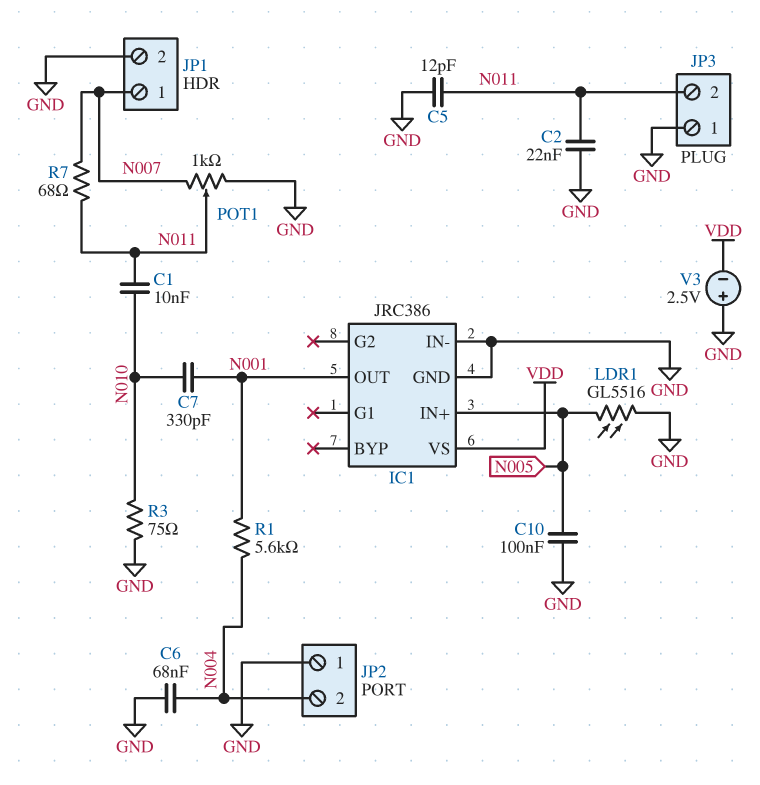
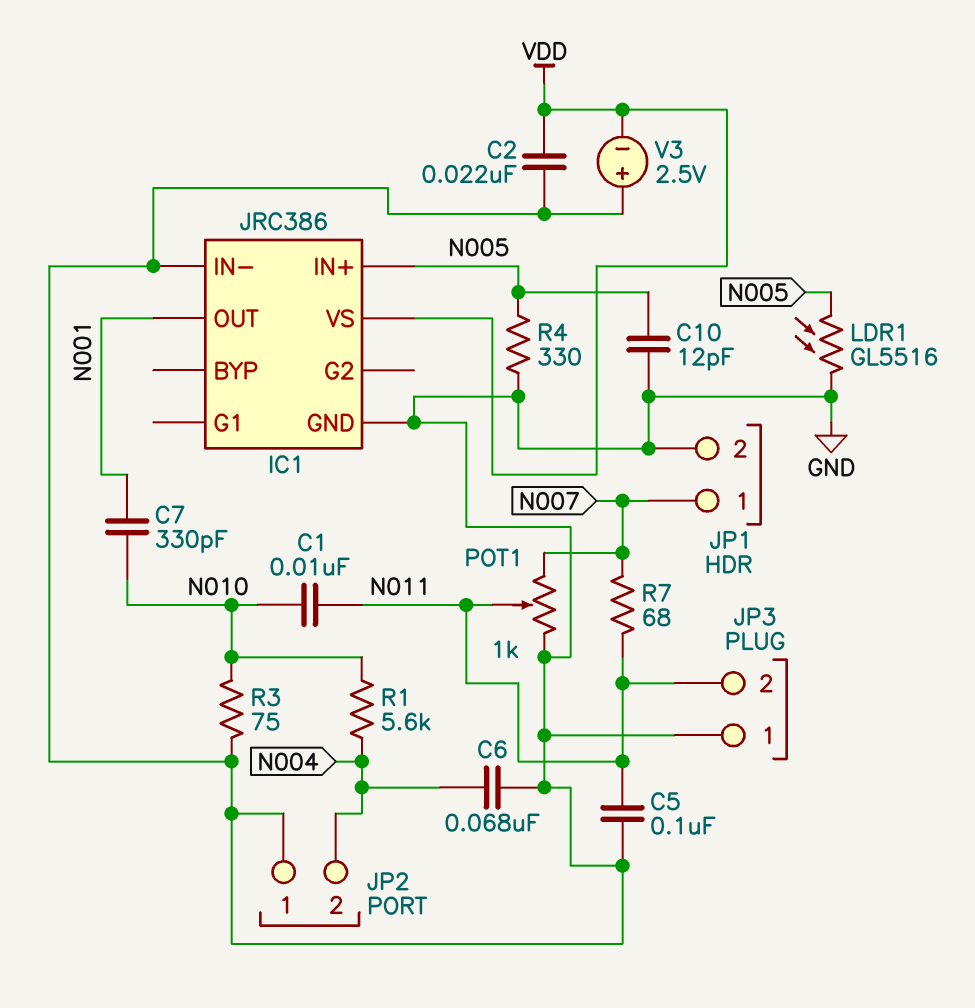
C2: 22nF (GND, N011) -> 22nF (GND, VDD)
C5: 12pF (GND, N011) -> 100nF (GND, N011)
C10: 100nF (GND, N005) -> 12pF (GND, N005)
R1: 5.6k (N001, N004) -> 5.6k (N004, N010)
R4: none -> 330 (GND, N005)

